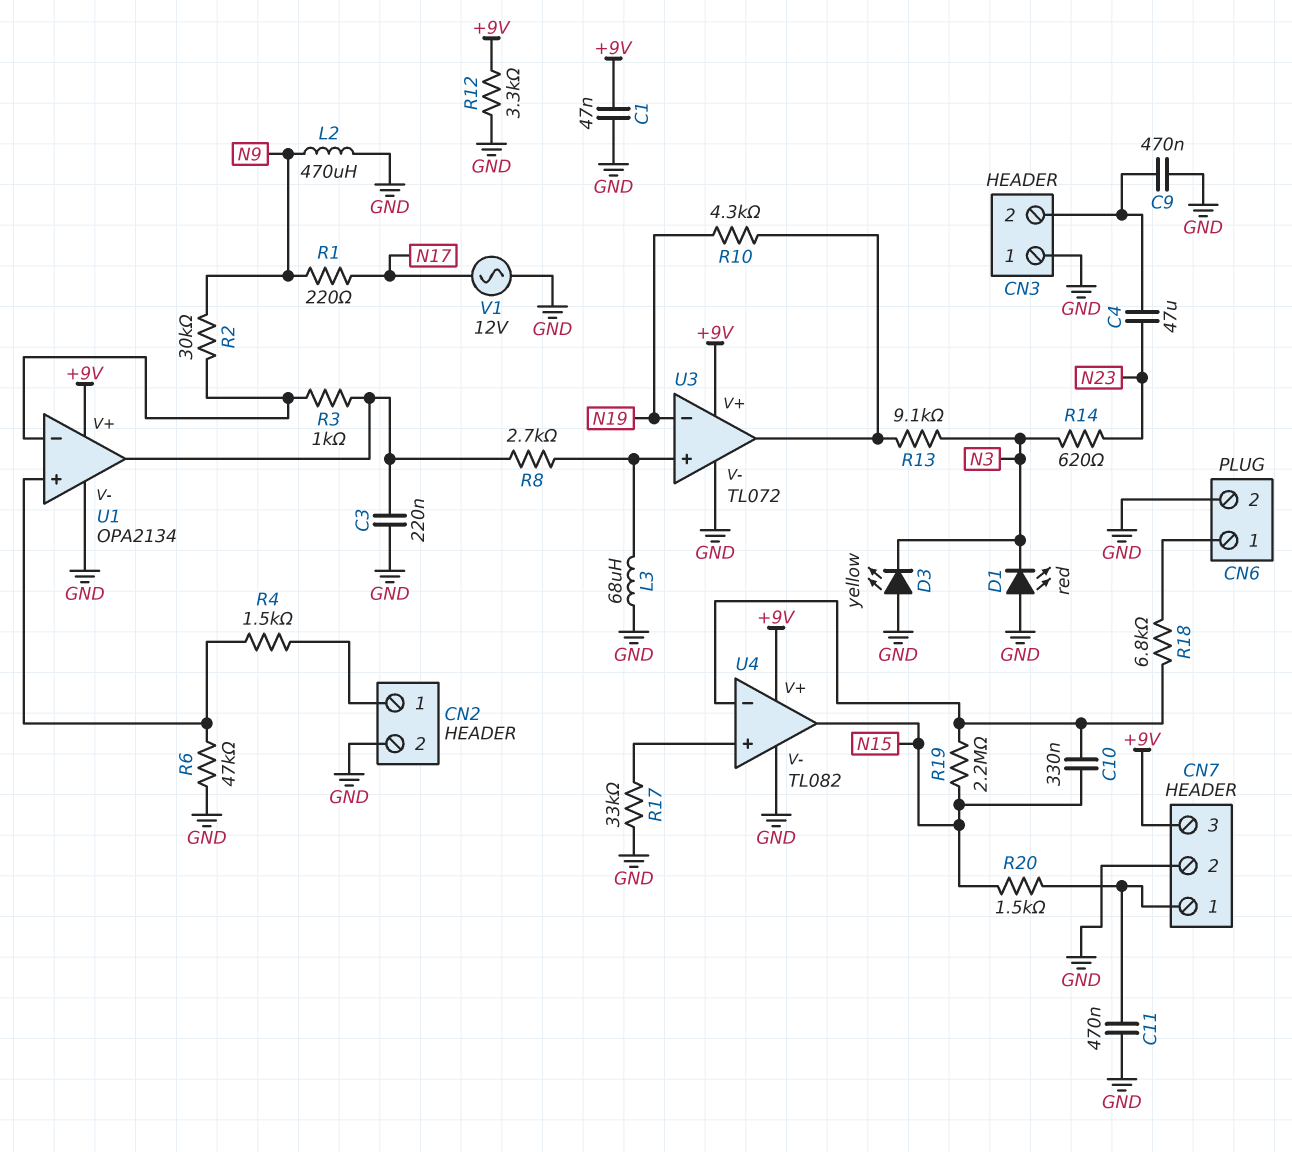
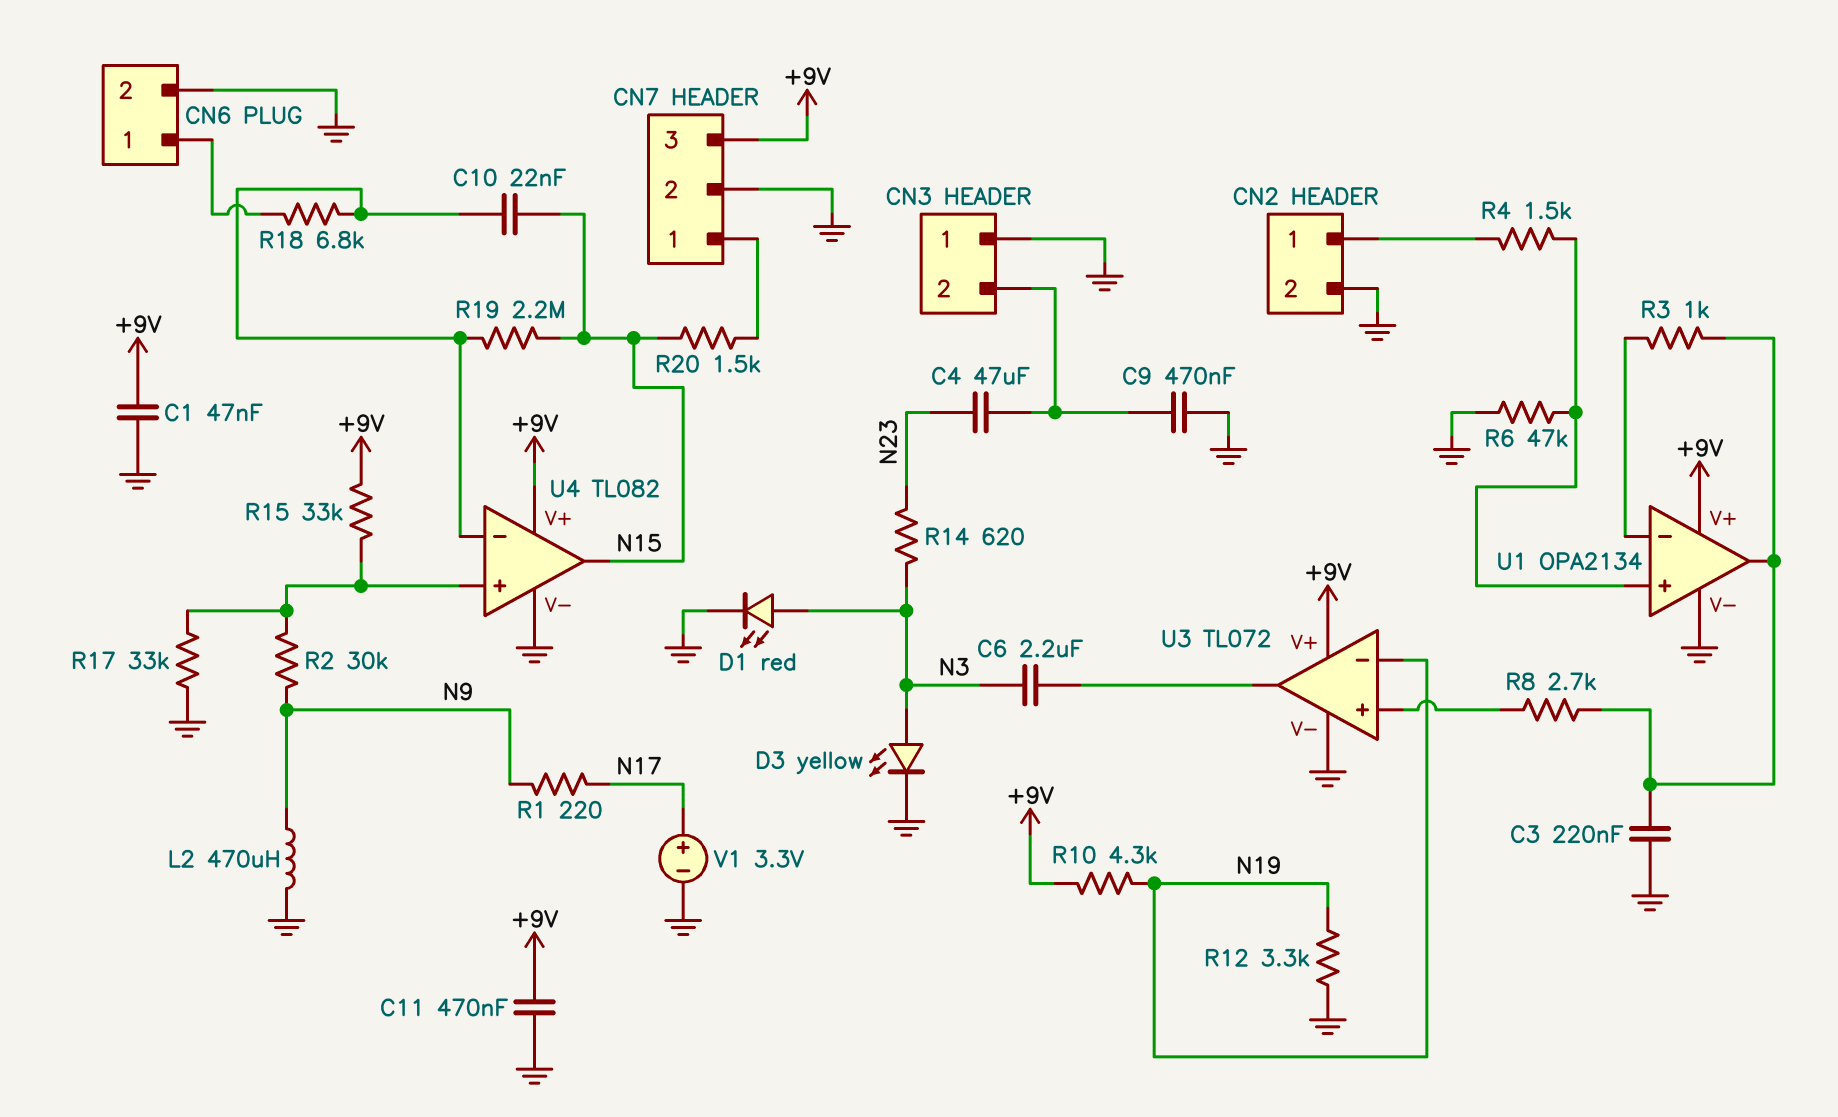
C6: none -> 2.2uF (N3, U3/out)
C10: 330nF (N15, U4/in-) -> 22nF (N15, U4/in-)
C11: 470nF (CN7/1, GND) -> 470nF (+9V, GND)
D1: LED red (A GND, K N3) -> LED red (A N3, K GND)
D3: LED yellow (A GND, K N3) -> LED yellow (A N3, K GND)
L3: 68uH (GND, U3/in+) -> none
R2: 30k (N9, U1/in-) -> 30k (N9, U4/in+)
R10: 4.3k (N19, U3/out) -> 4.3k (+9V, N19)
R12: 3.3k (+9V, GND) -> 3.3k (GND, N19)
R13: 9.1k (N3, U3/out) -> none
R15: none -> 33k (+9V, U4/in+)
V1: AC 12V (GND, N17) -> 3.3V (plus N17, minus GND)

